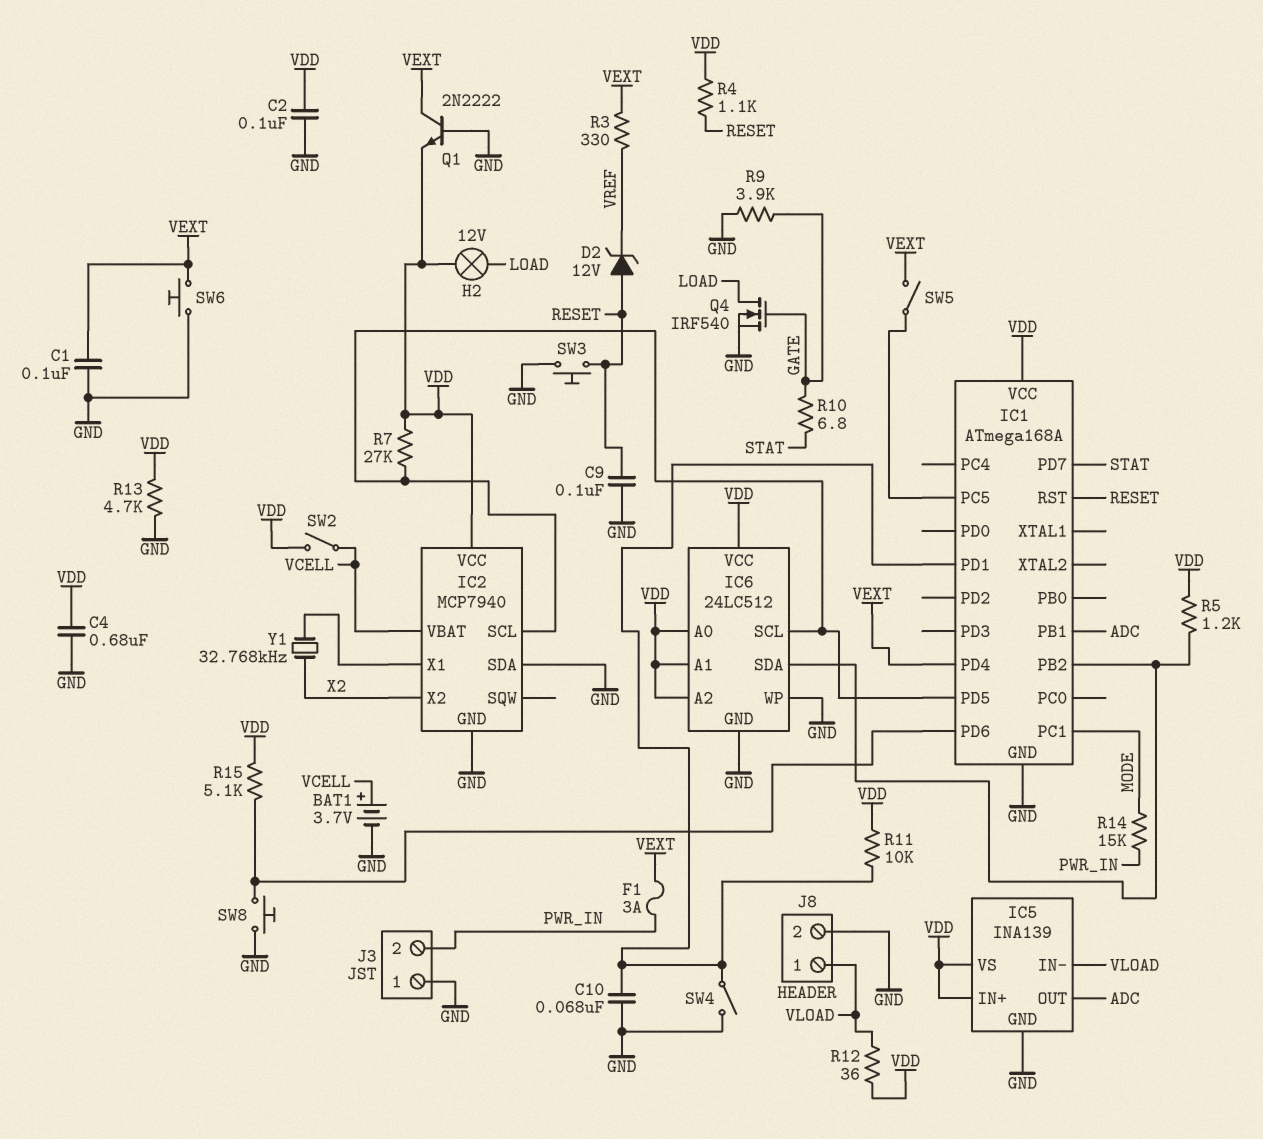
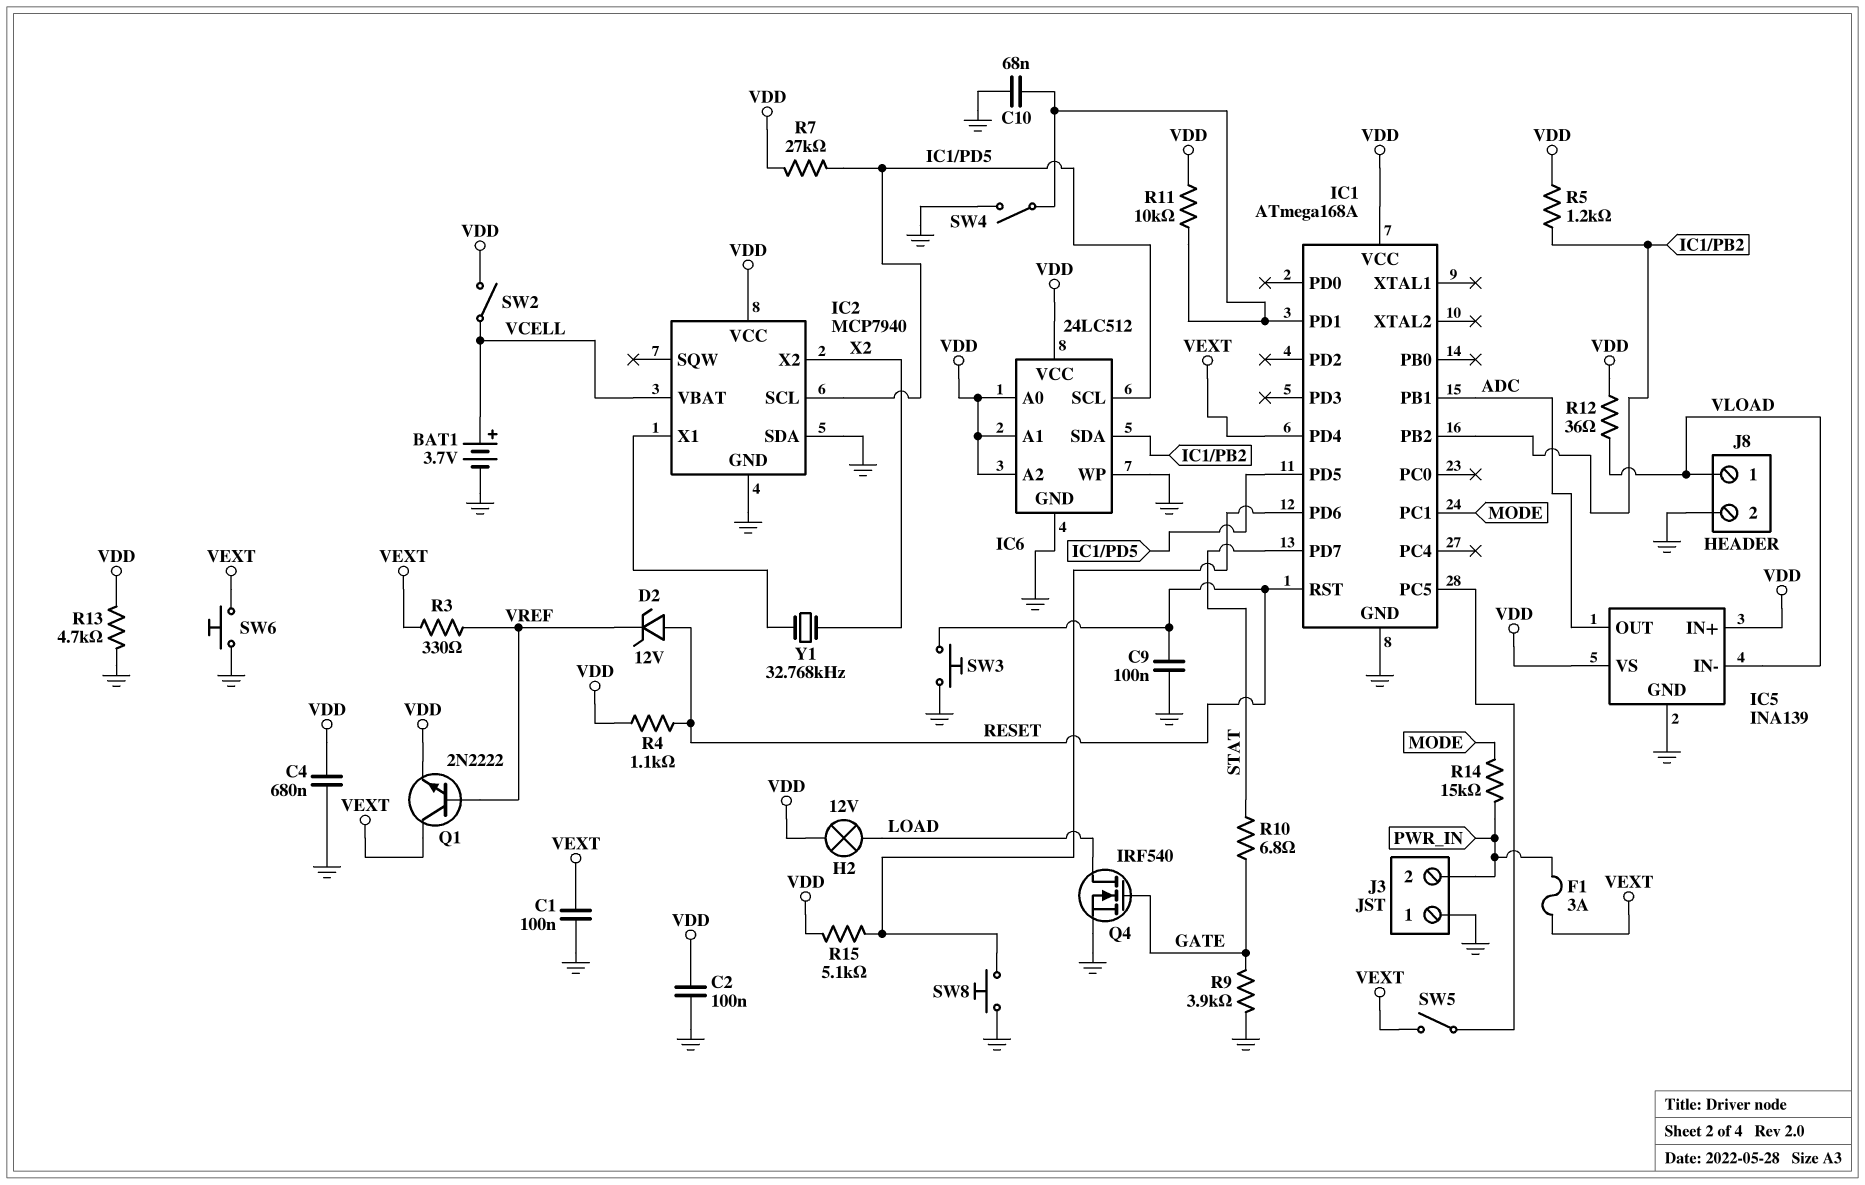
Q1: NPN 2N2222 (B GND, C VEXT, E VDD) -> NPN 2N2222 (B VREF, C VEXT, E VDD)

